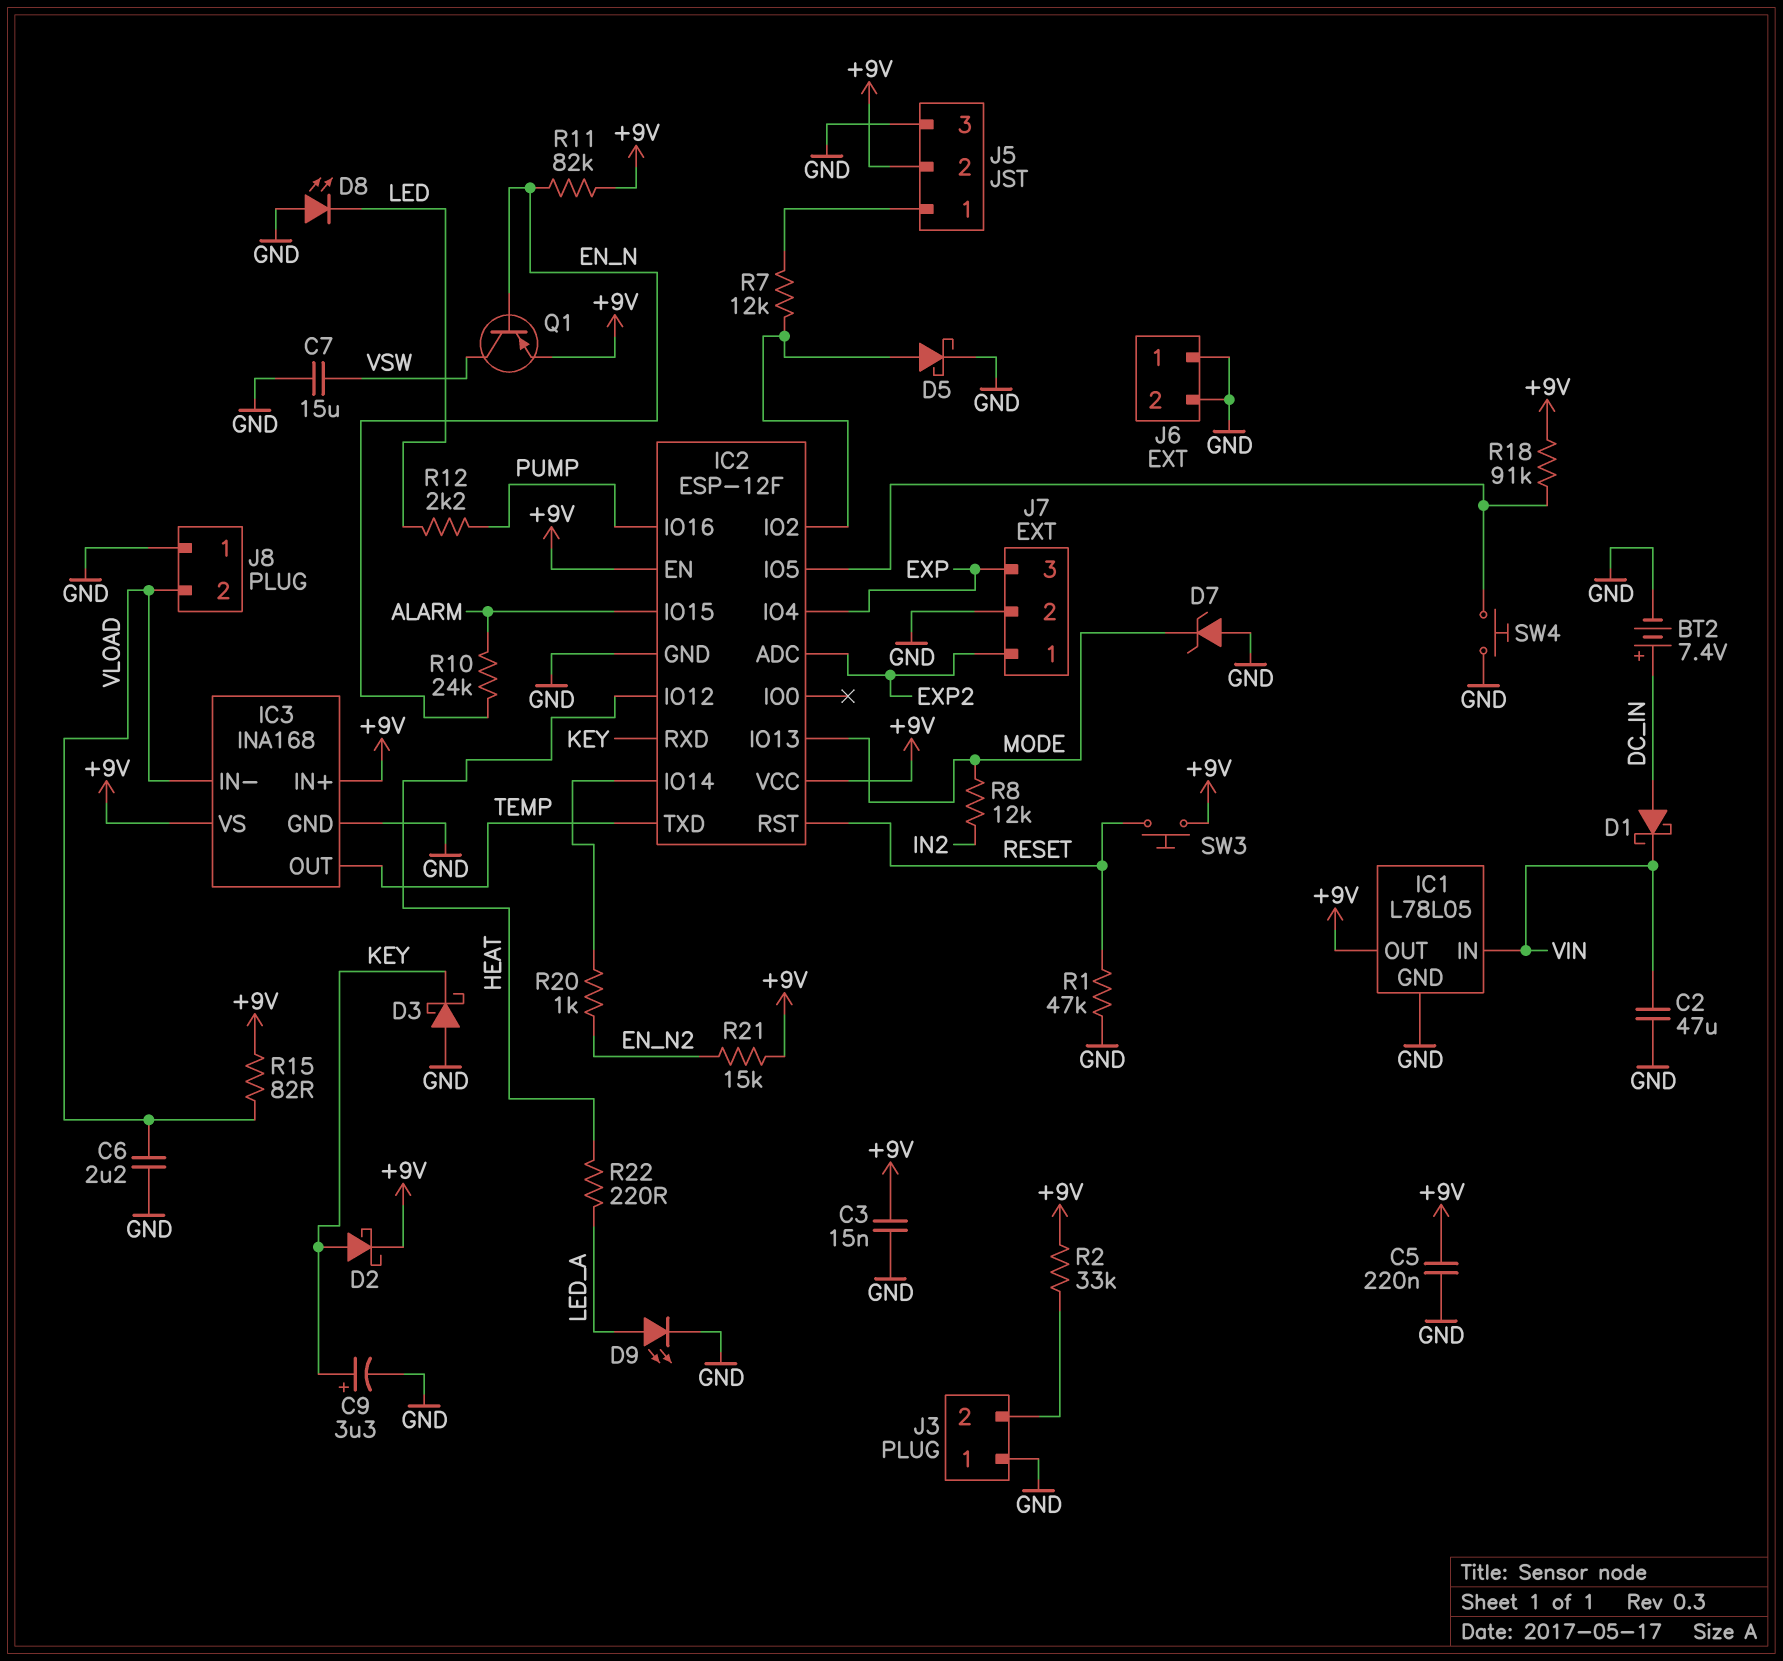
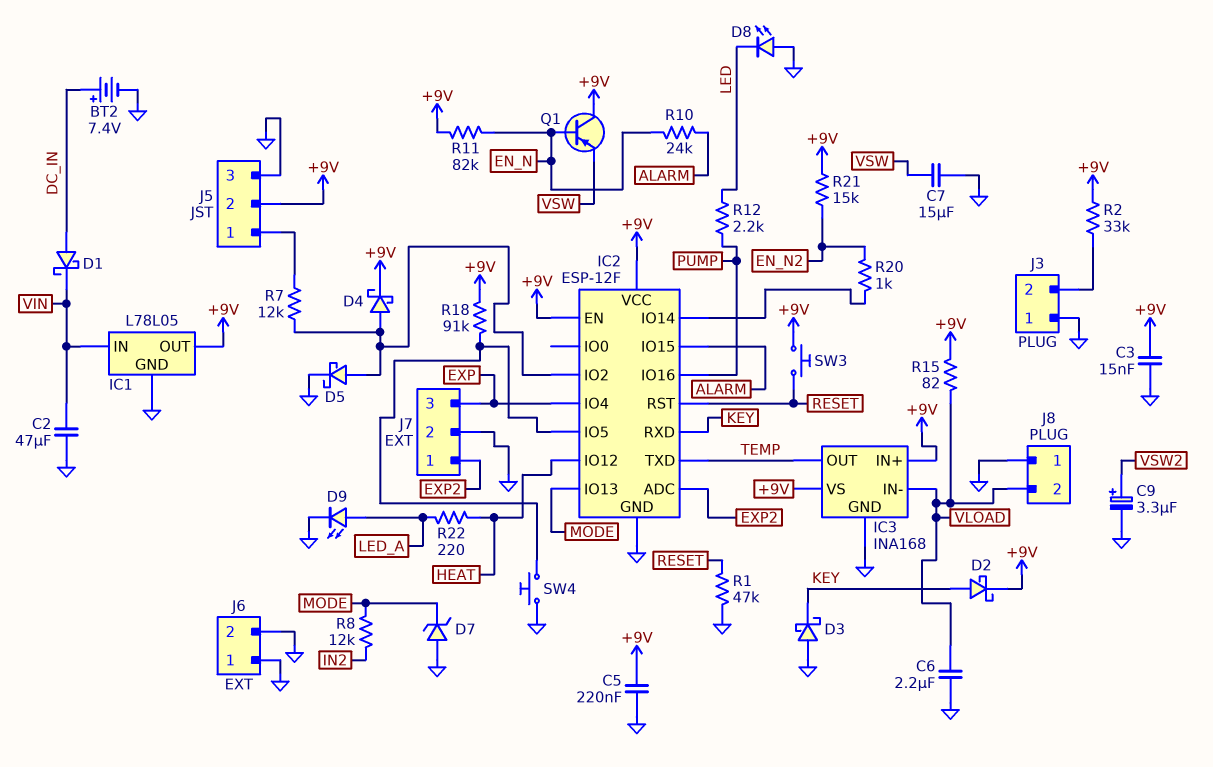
C9: 3.3uF (plus KEY, minus GND) -> 3.3uF (plus VSW2, minus GND)
D4: none -> schottky (A IC2/IO2, K +9V)
Q1: PNP (B EN_N, C VSW, E +9V) -> PNP (B EN_N, C +9V, E VSW)

